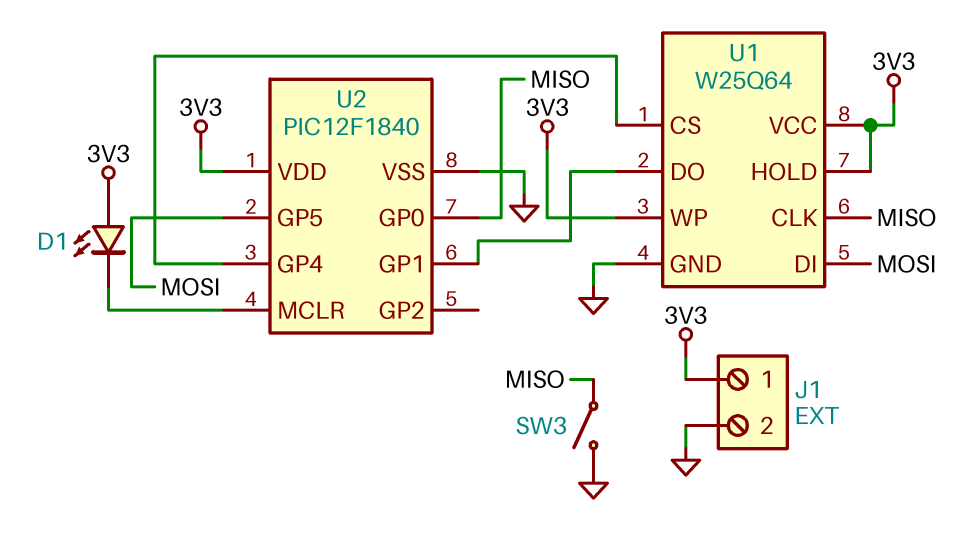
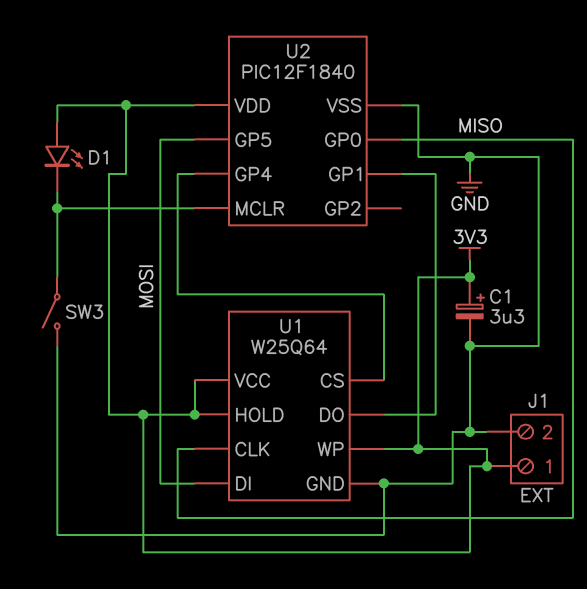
C1: none -> 3.3uF (plus 3V3, minus GND)
SW3: switch (GND, MISO) -> switch (GND, U2/MCLR)

